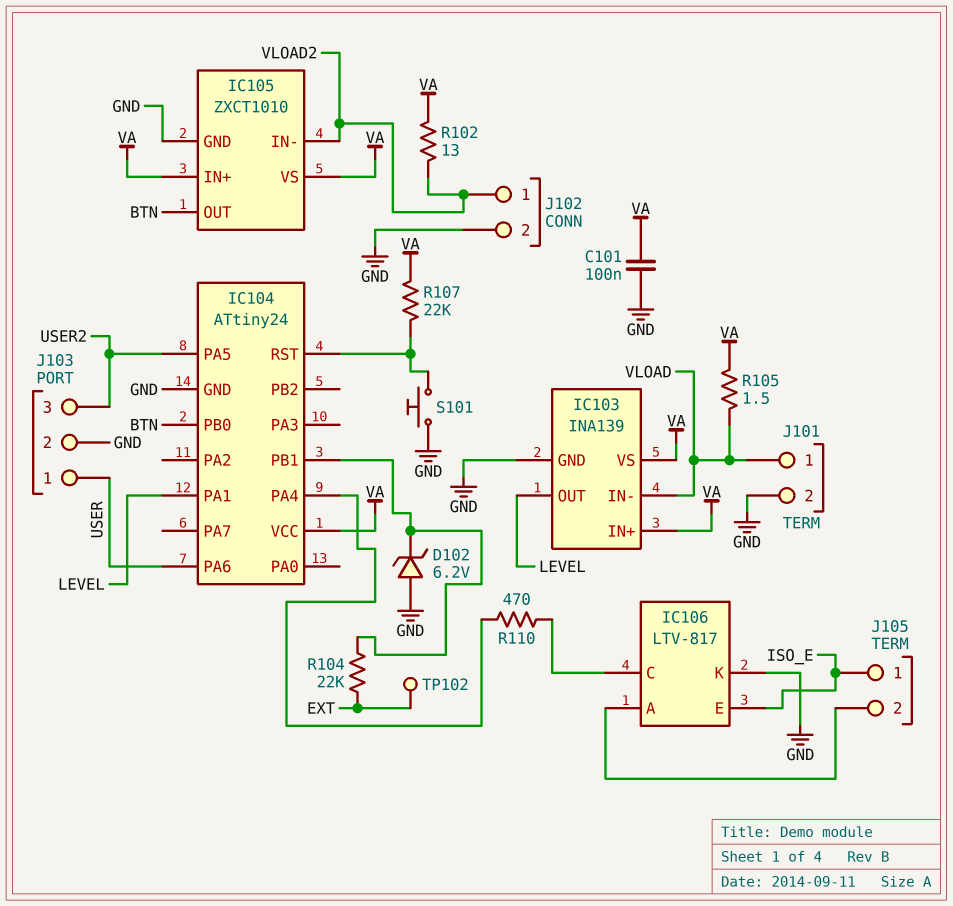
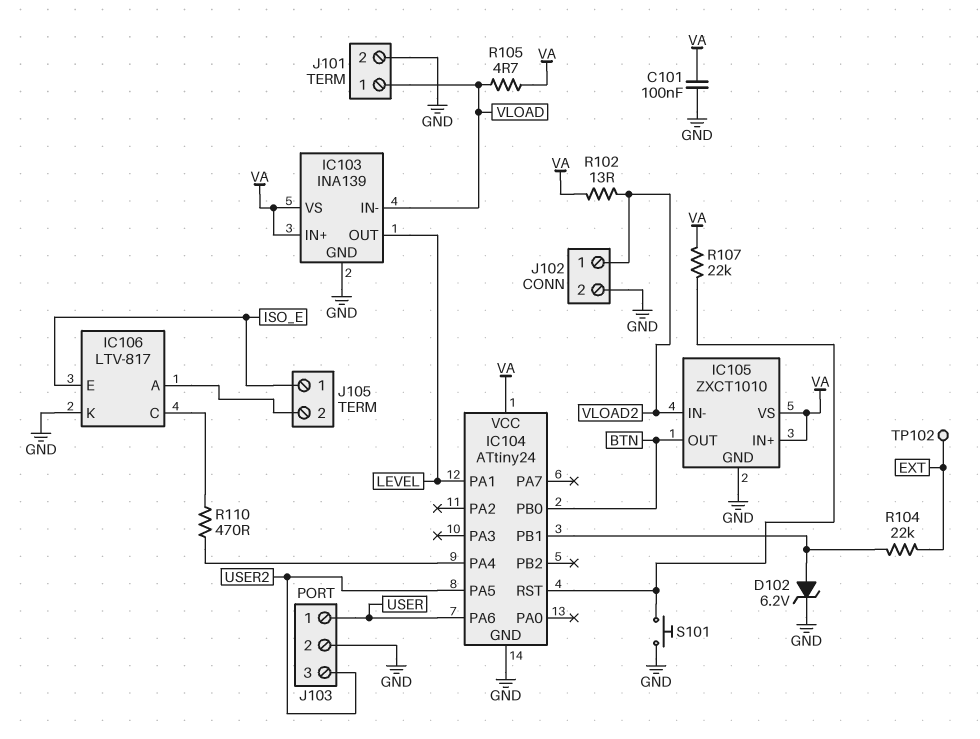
D102: zener 6.2V (A GND, K IC104/PB1) -> zener 6.2V (A IC104/PB1, K GND)
R105: 1.5 (VA, VLOAD) -> 4.7 (VA, VLOAD)

